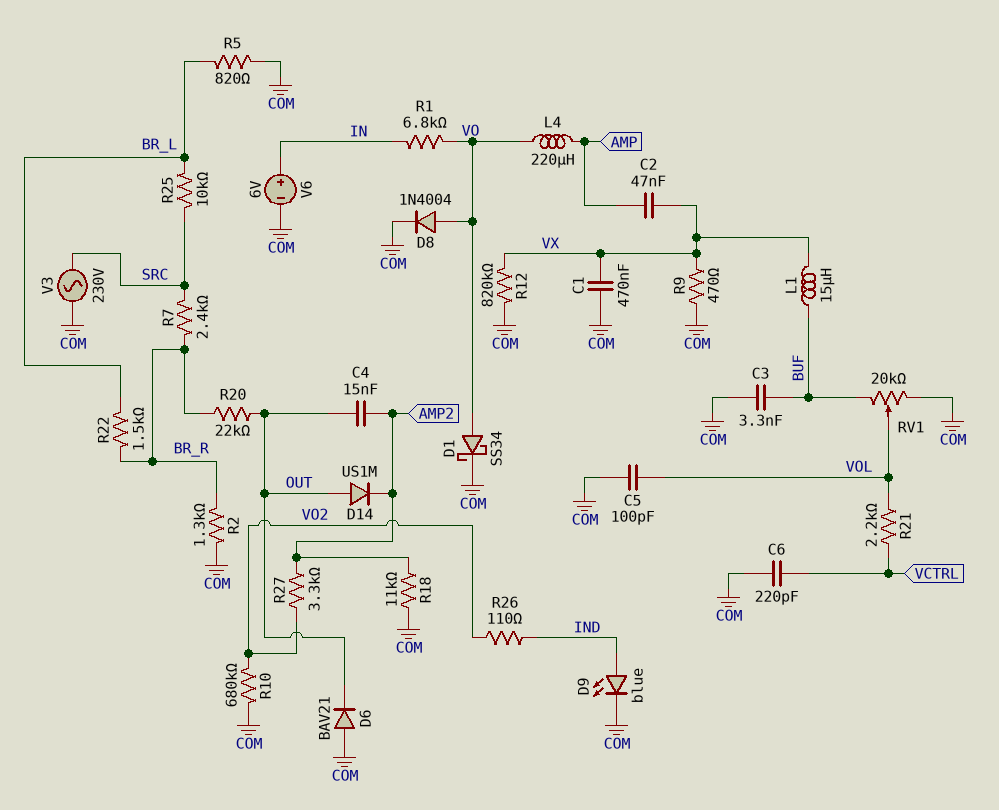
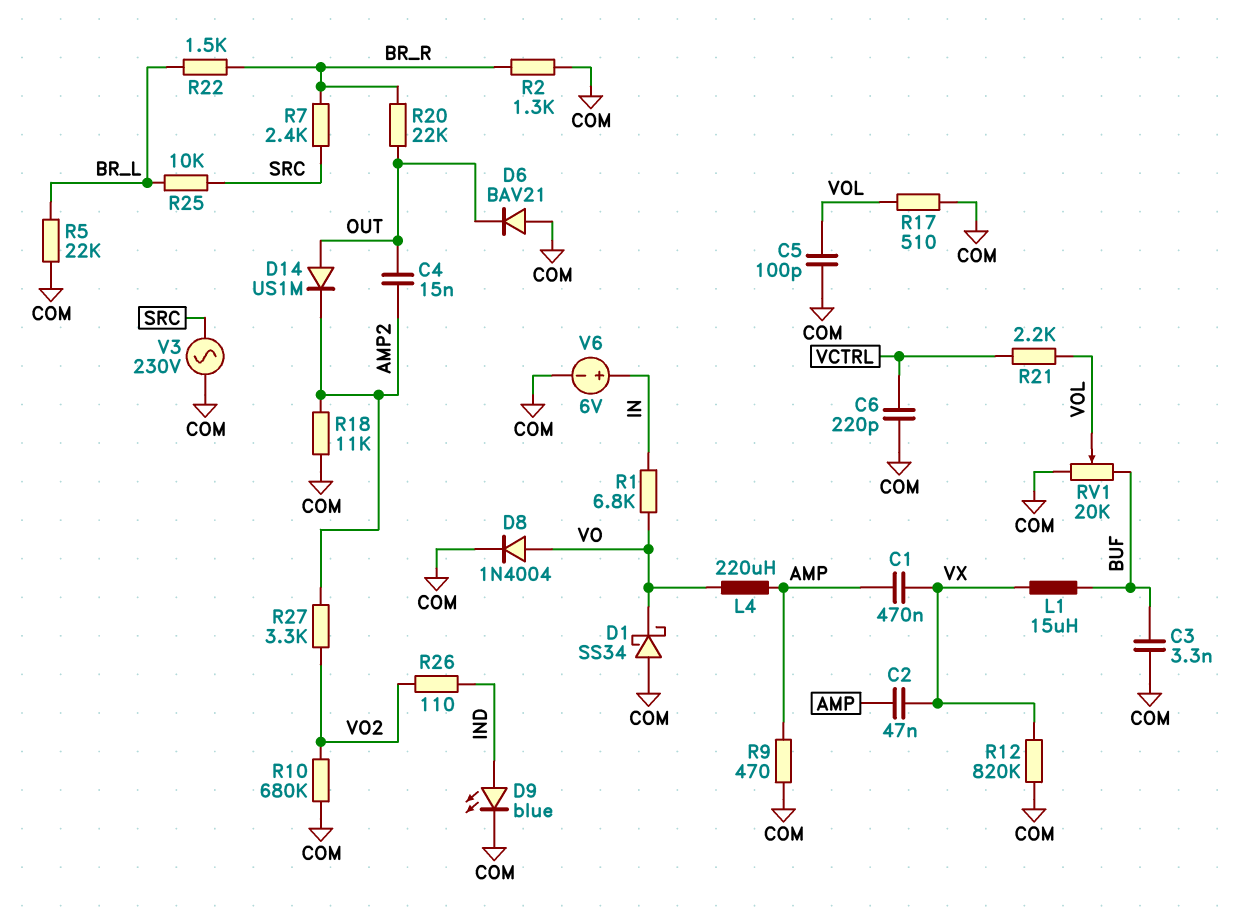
C1: 470nF (COM, VX) -> 470nF (AMP, VX)
D1: schottky SS34 (A VO, K COM) -> schottky SS34 (A COM, K VO)
R5: 820 (BR_L, COM) -> 22k (BR_L, COM)
R9: 470 (COM, VX) -> 470 (AMP, COM)
R17: none -> 510 (COM, VOL)

